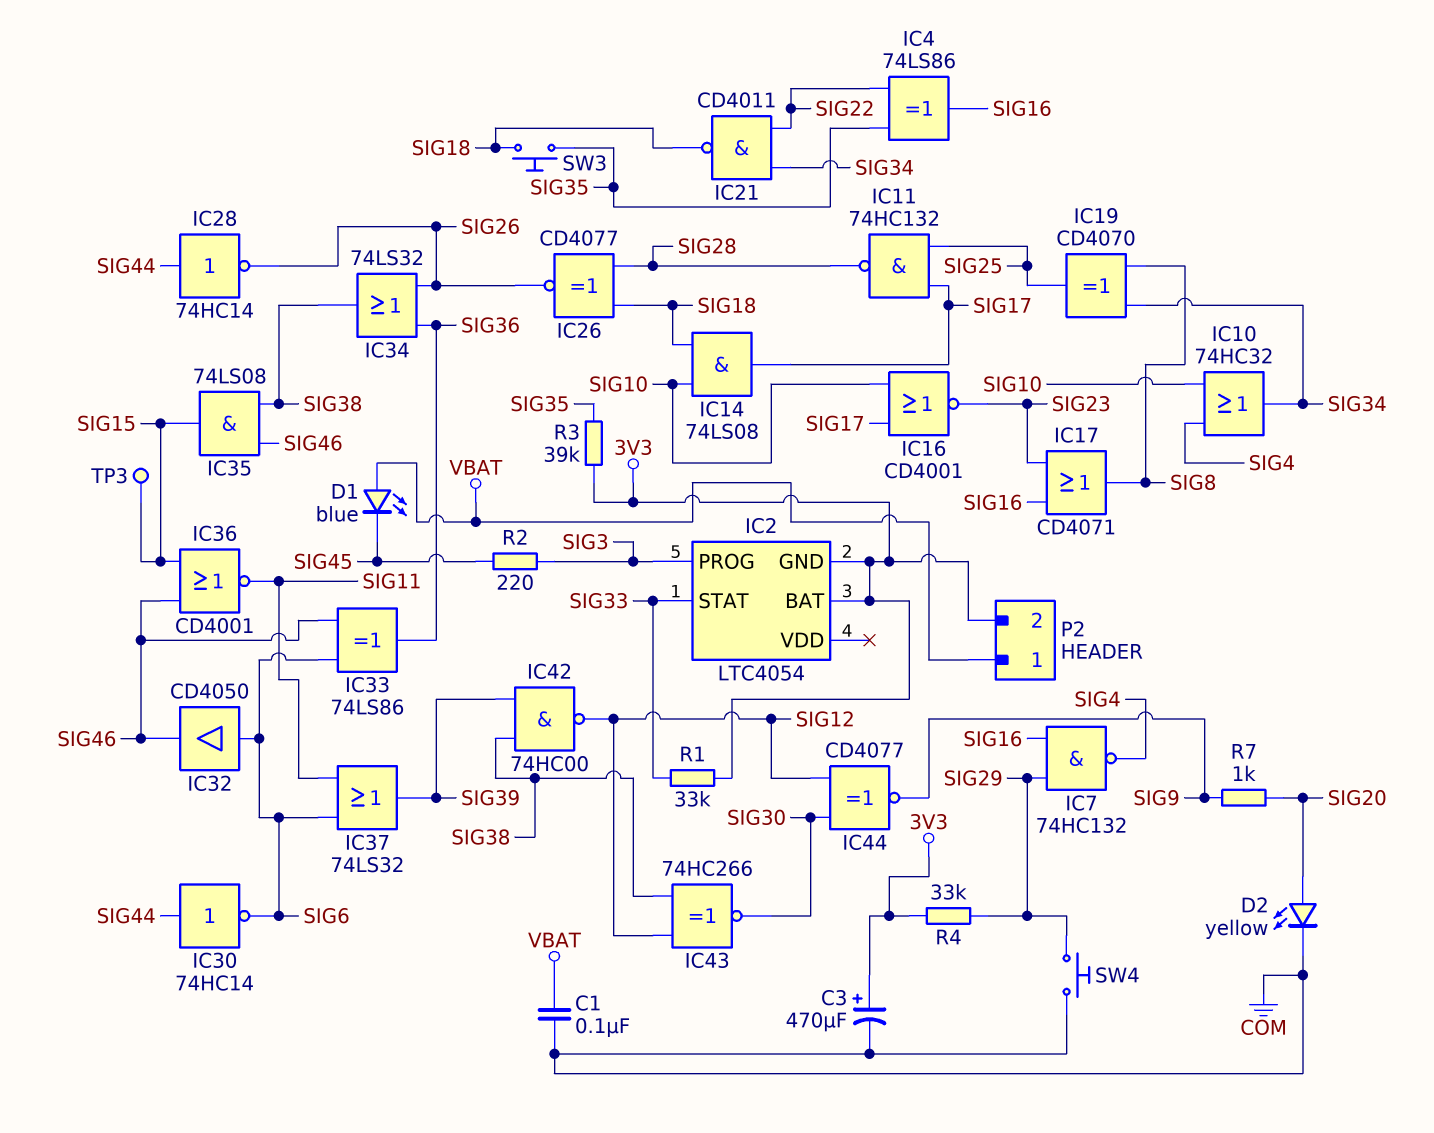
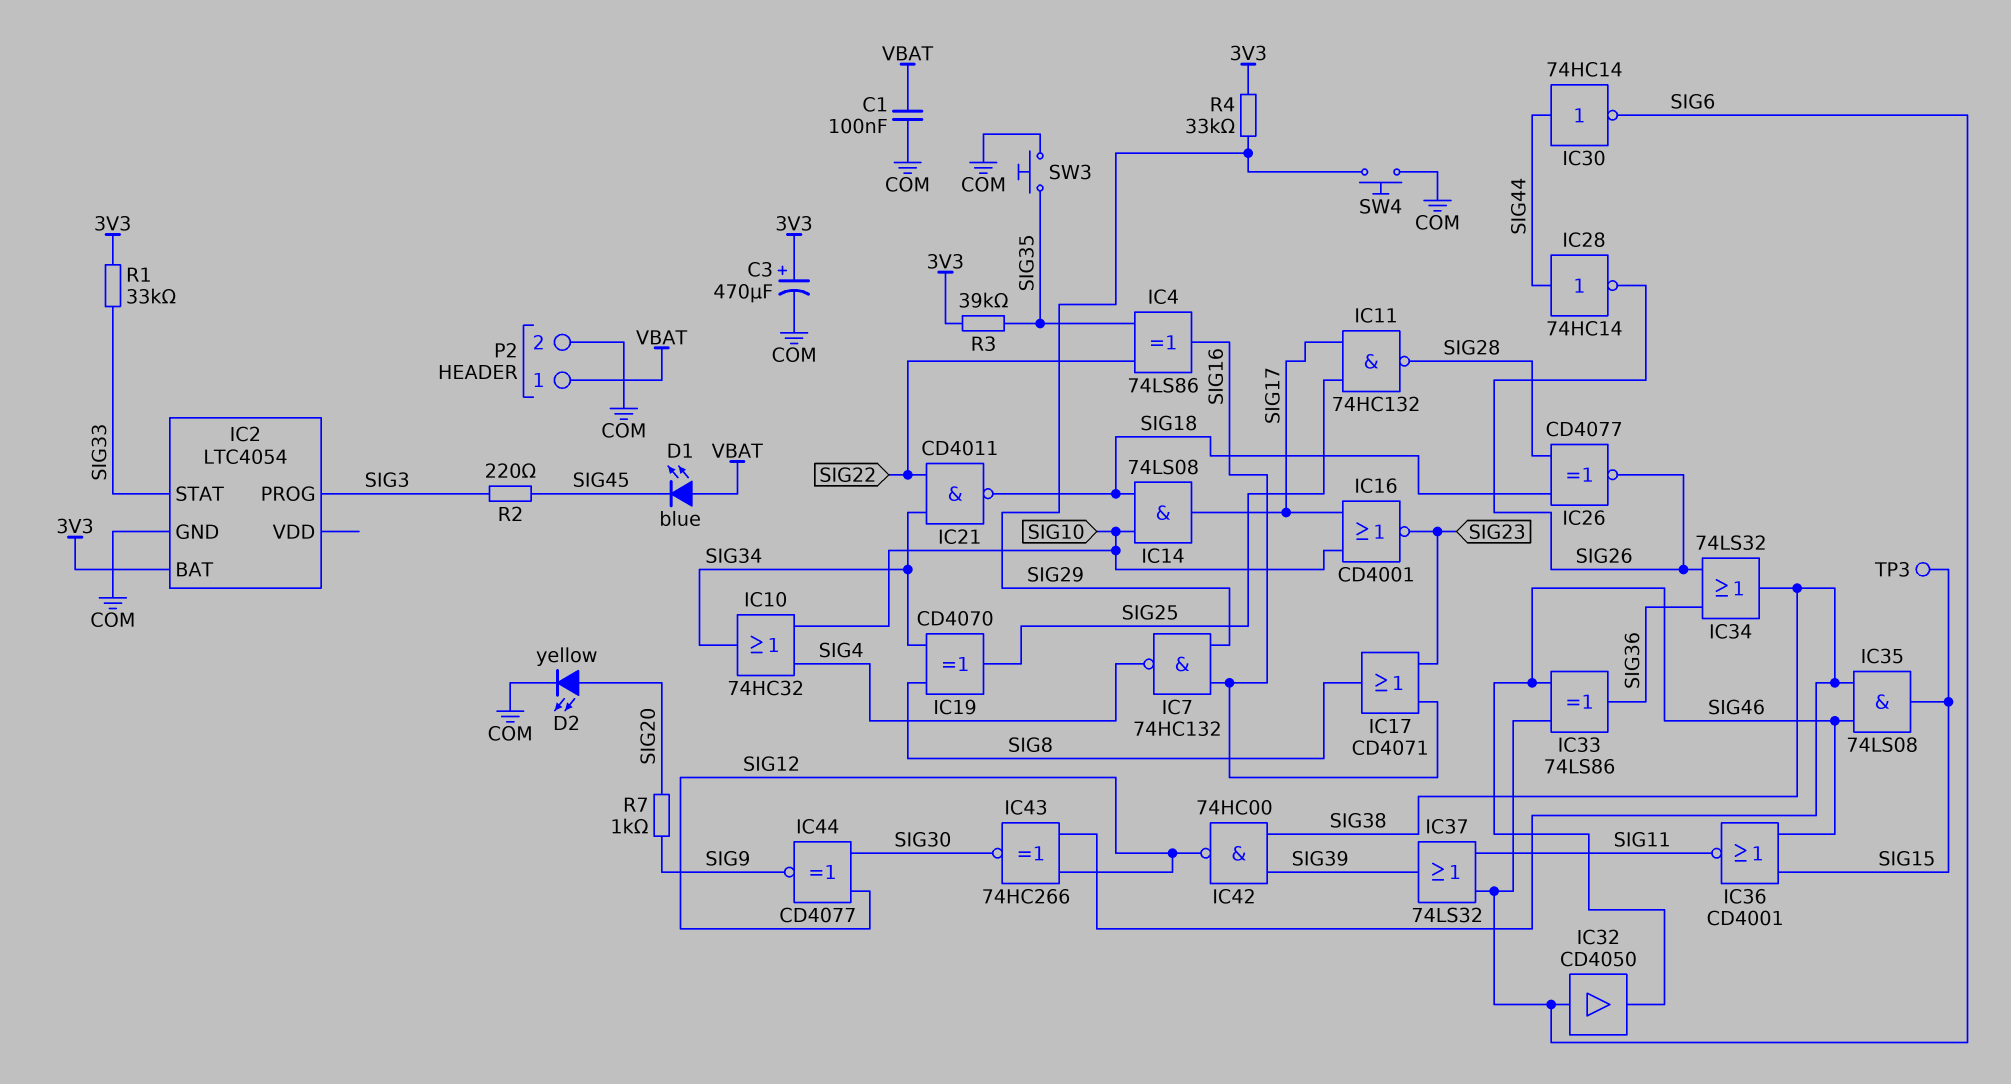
IC2 pin GND: 3V3 -> COM
P2 pin 2: 3V3 -> COM
SW3: button (SIG18, SIG35) -> button (COM, SIG35)

